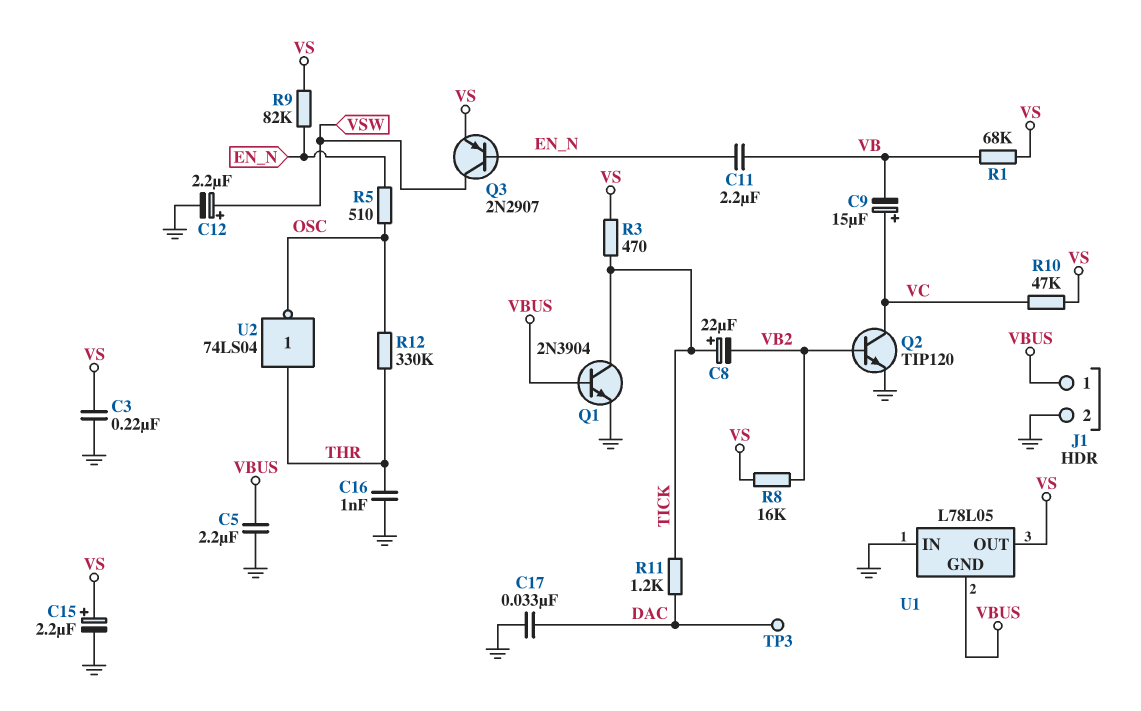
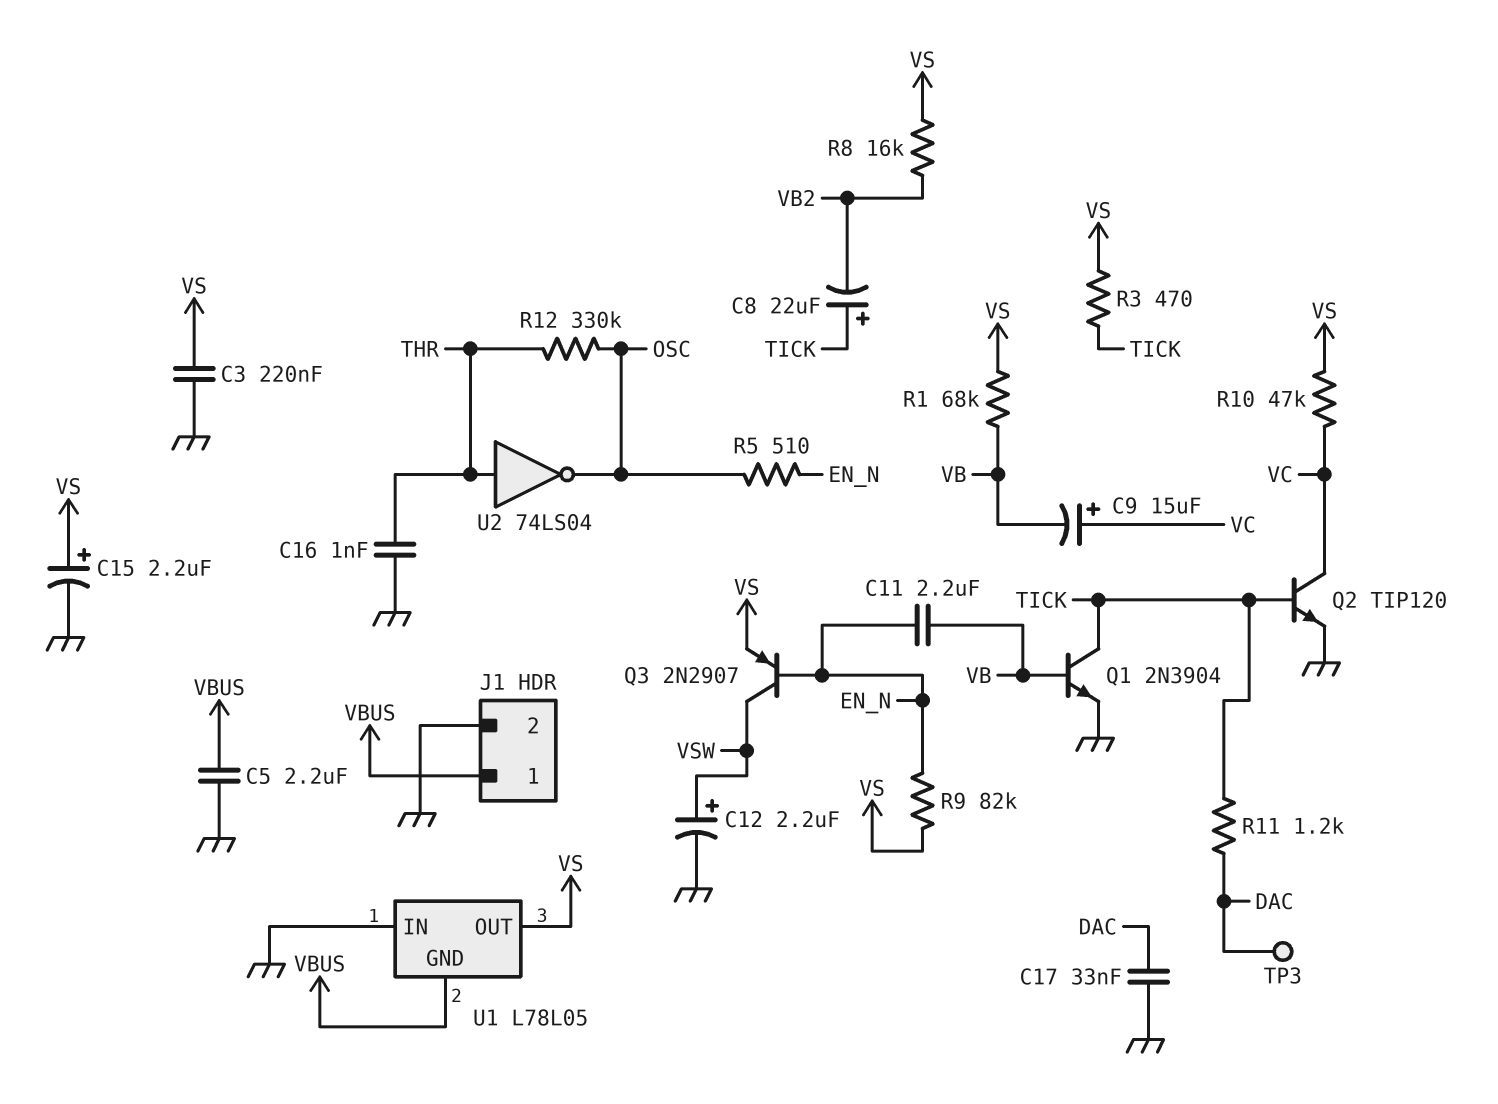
Q1: NPN 2N3904 (B VBUS, C TICK, E GND) -> NPN 2N3904 (B VB, C TICK, E GND)
Q2: NPN TIP120 (B VB2, C VC, E GND) -> NPN TIP120 (B TICK, C VC, E GND)

